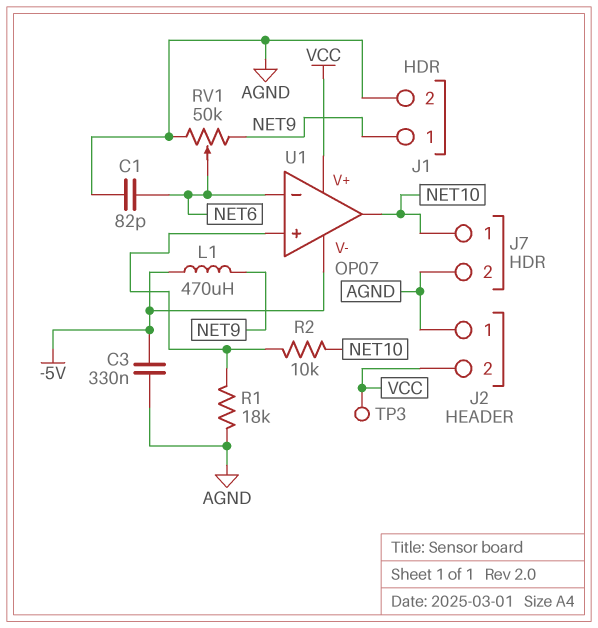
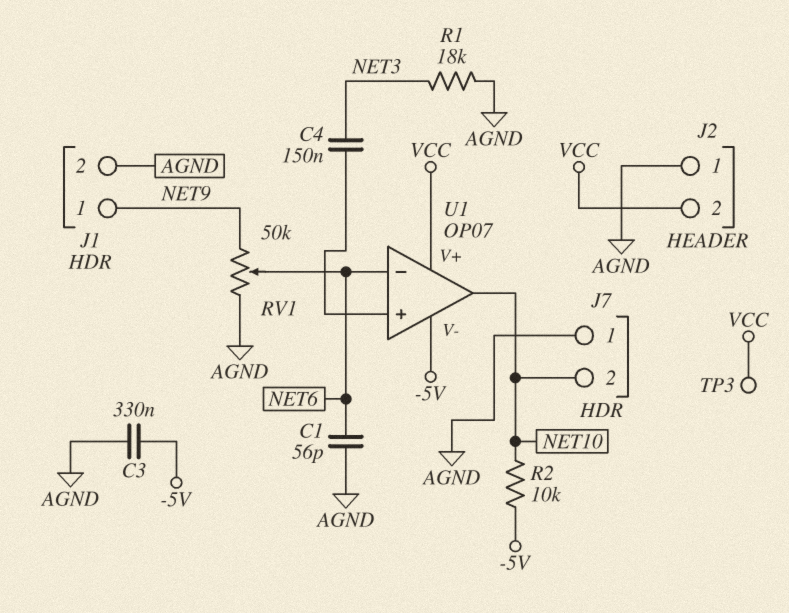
C1: 82pF (AGND, NET6) -> 56pF (AGND, NET6)
C4: none -> 150nF (NET3, U1/in+)
J7 pin 1: NET10 -> AGND
J7 pin 2: AGND -> NET10
L1: 470uH (-5V, NET9) -> none
R1: 18k (AGND, U1/in+) -> 18k (AGND, NET3)
R2: 10k (NET10, U1/in+) -> 10k (-5V, NET10)

